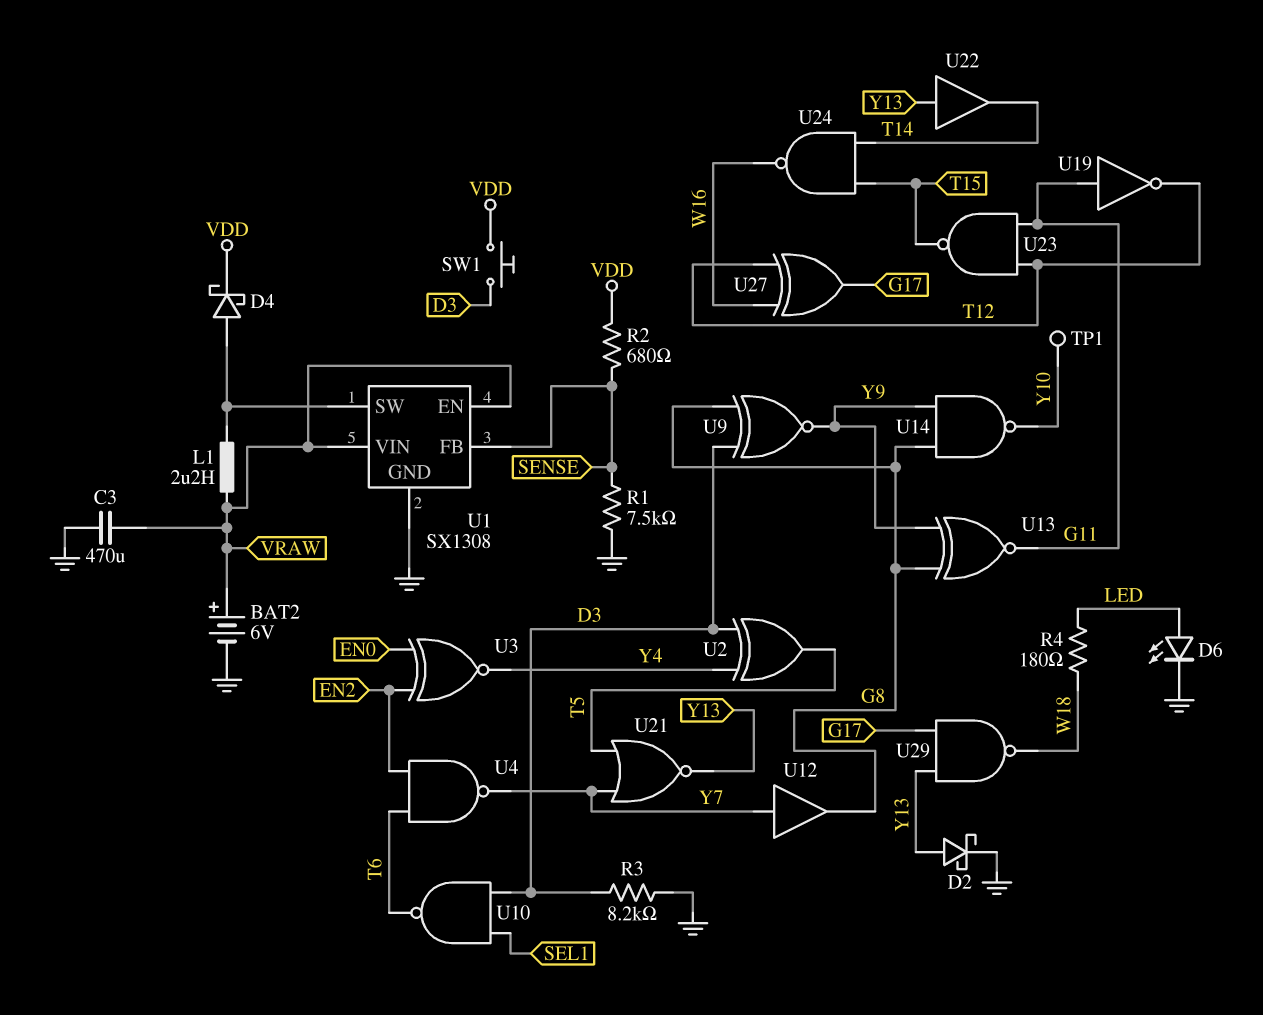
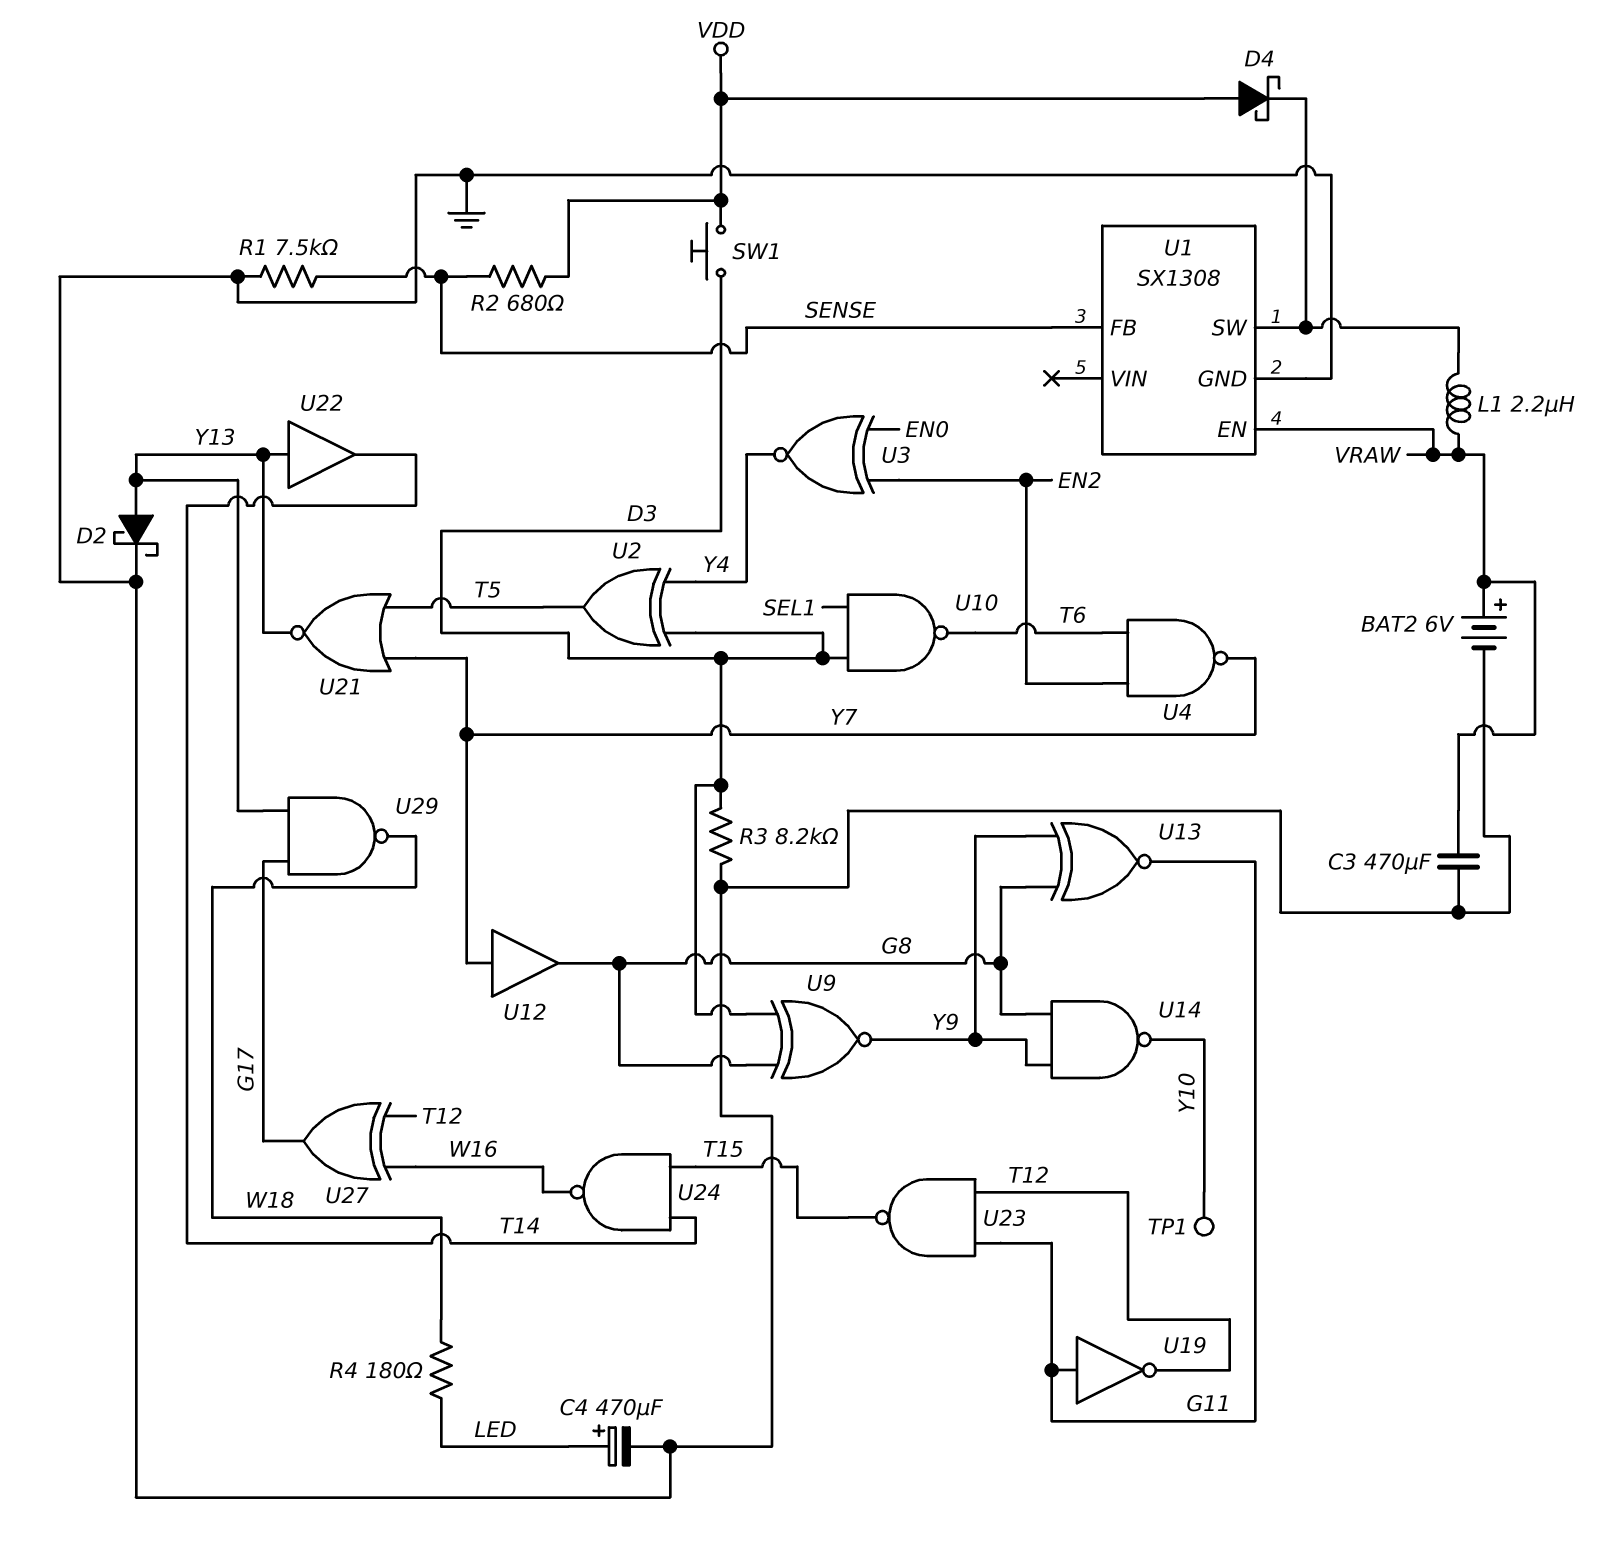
C4: none -> 470uF (plus LED, minus GND)
D4: schottky (A U1/SW, K VDD) -> schottky (A VDD, K U1/SW)
D6: LED (A LED, K GND) -> none
U1 pin VIN: VRAW -> none

